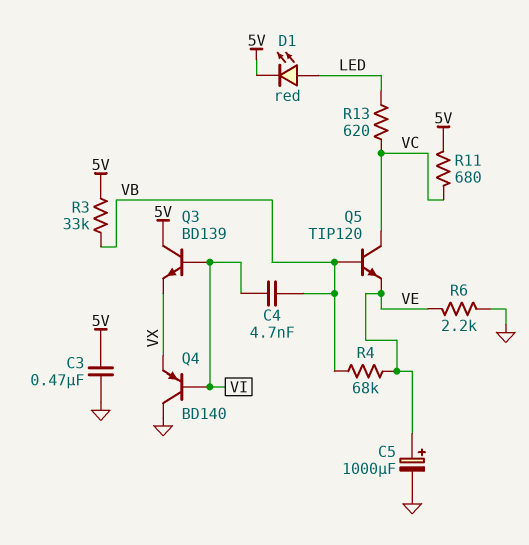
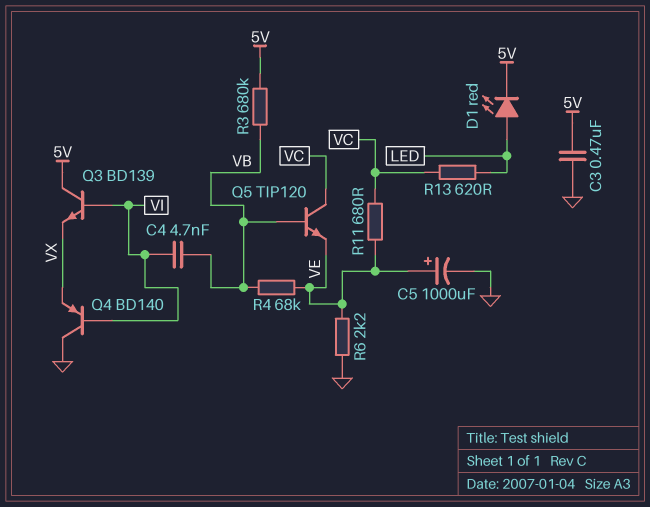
R3: 33k (5V, VB) -> 680k (5V, VB)
R11: 680 (5V, VC) -> 680 (VC, VE)

